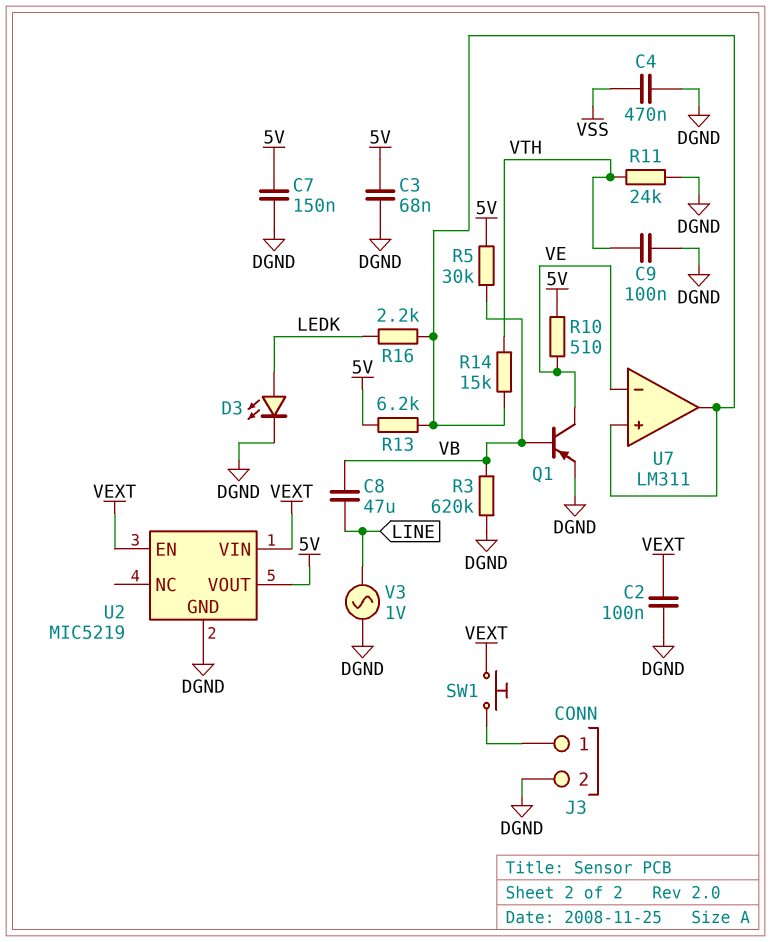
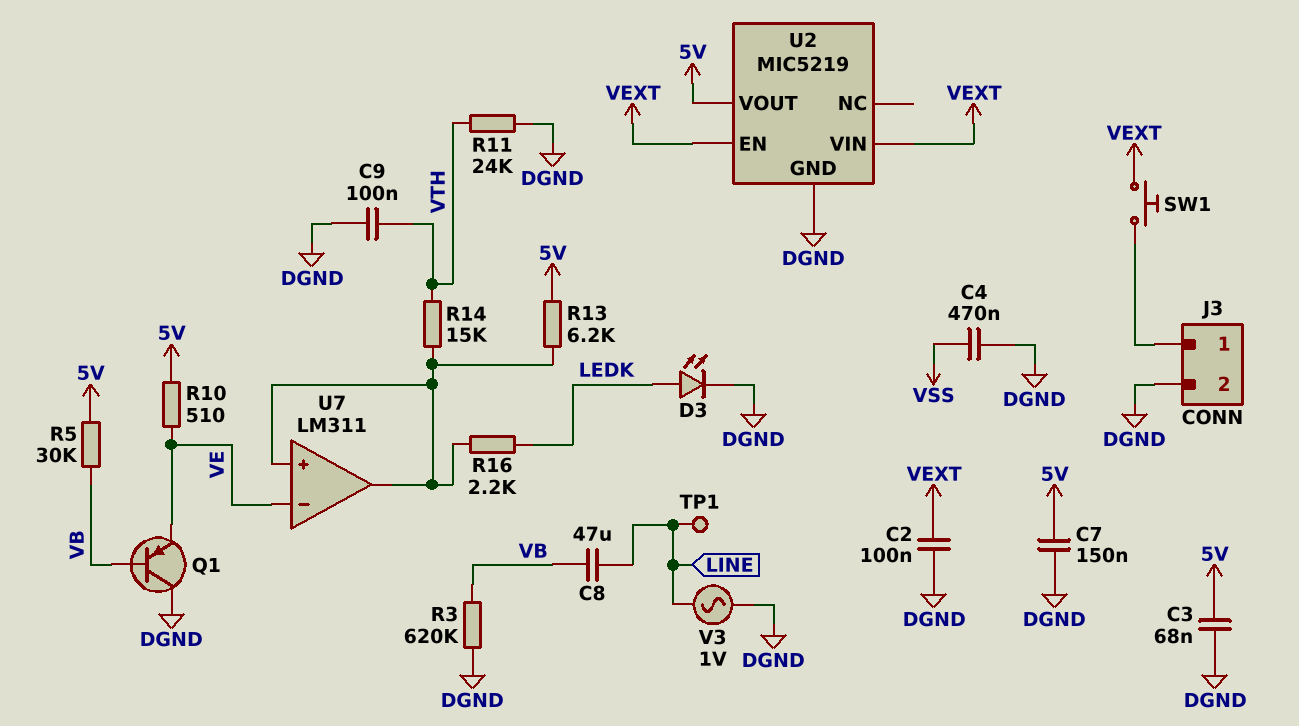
Q1: PNP (B VB, C VE, E DGND) -> PNP (B VB, C DGND, E VE)
TP1: none -> test point (LINE)

